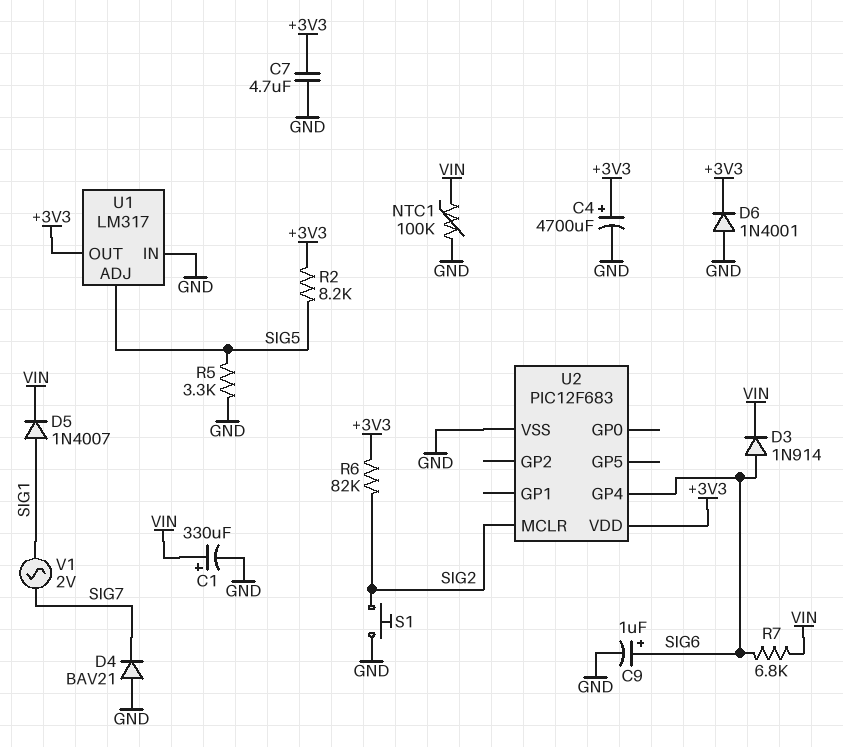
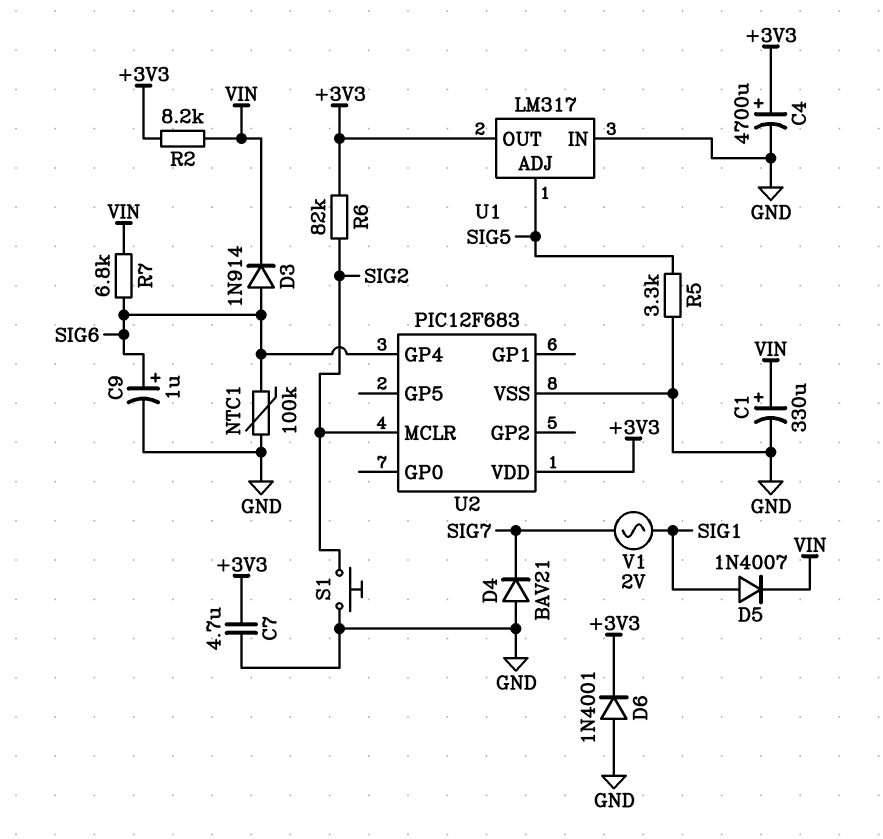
NTC1: 100k (GND, VIN) -> 100k (GND, SIG6)
R2: 8.2k (+3V3, SIG5) -> 8.2k (+3V3, VIN)

